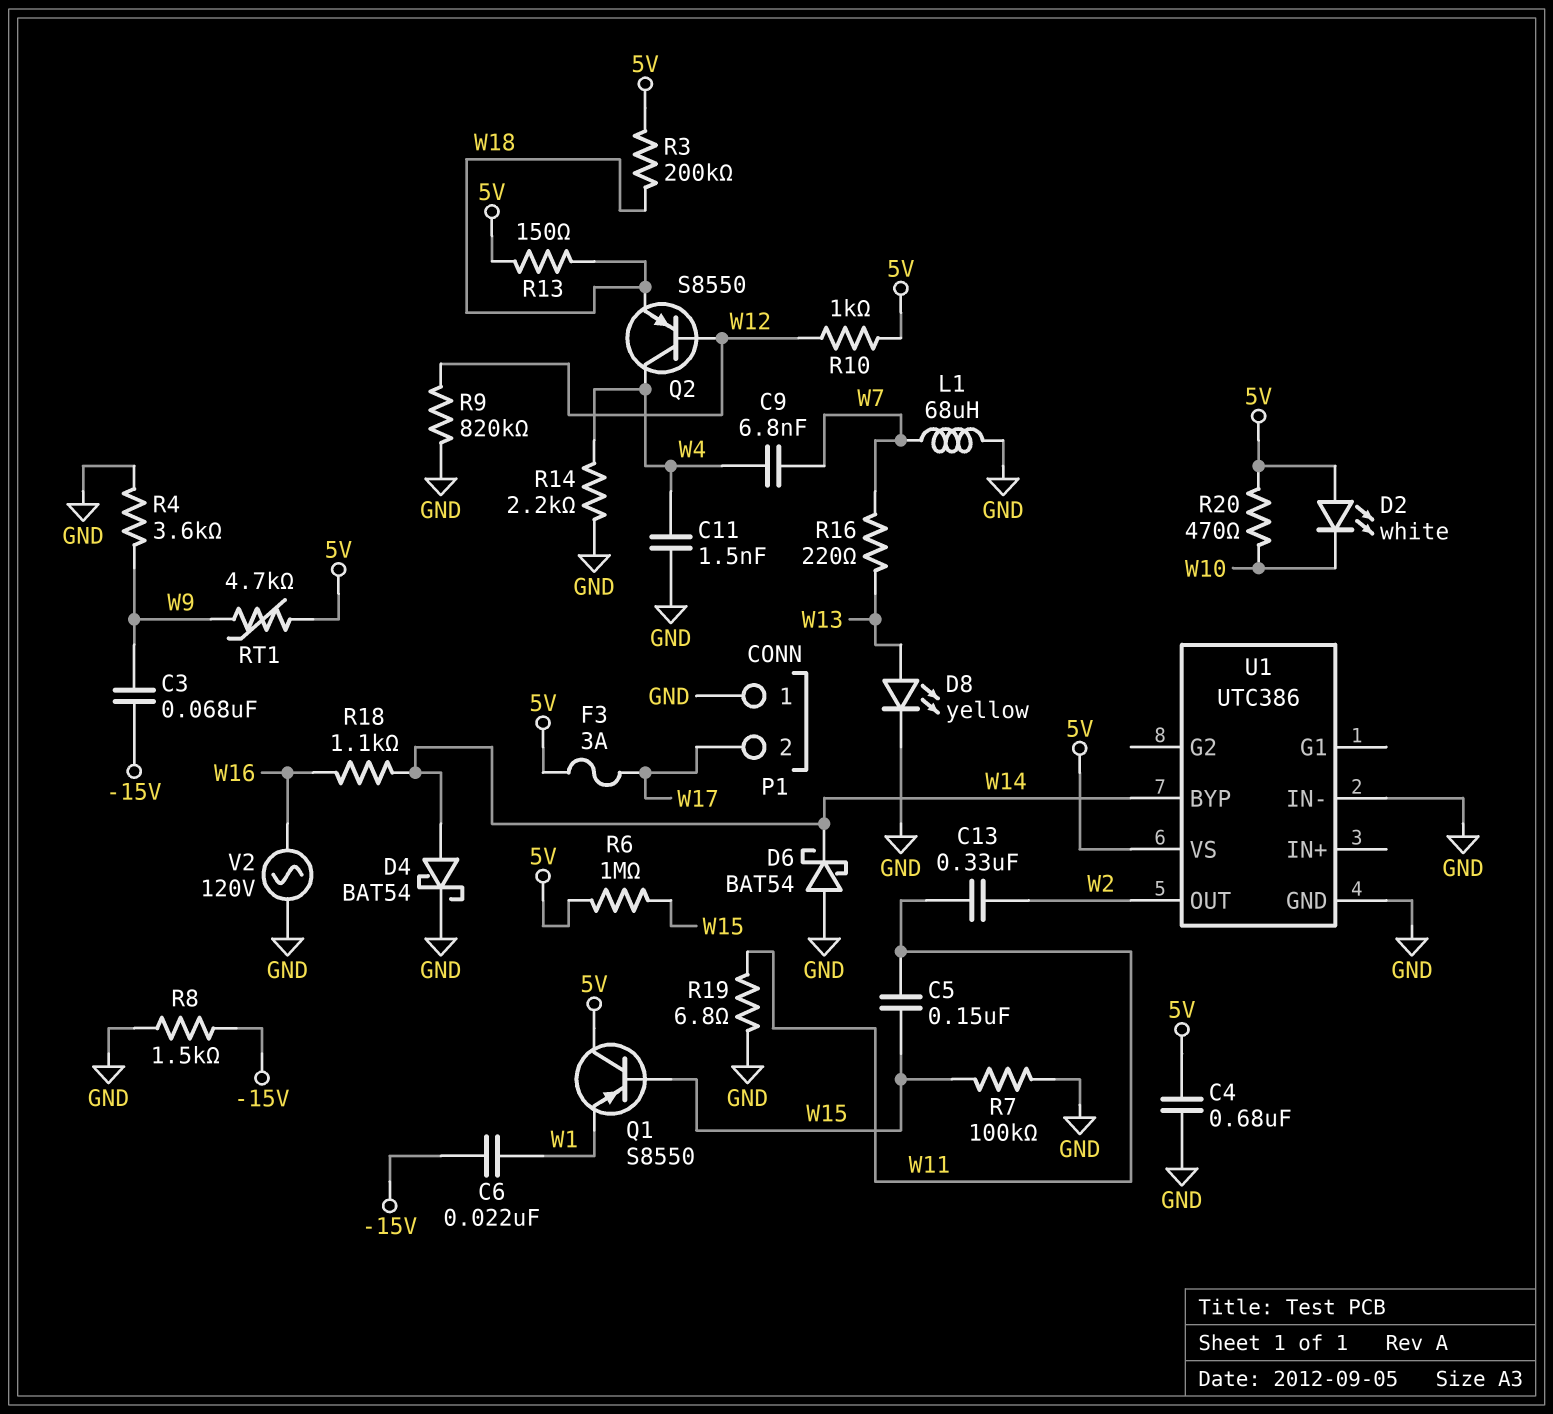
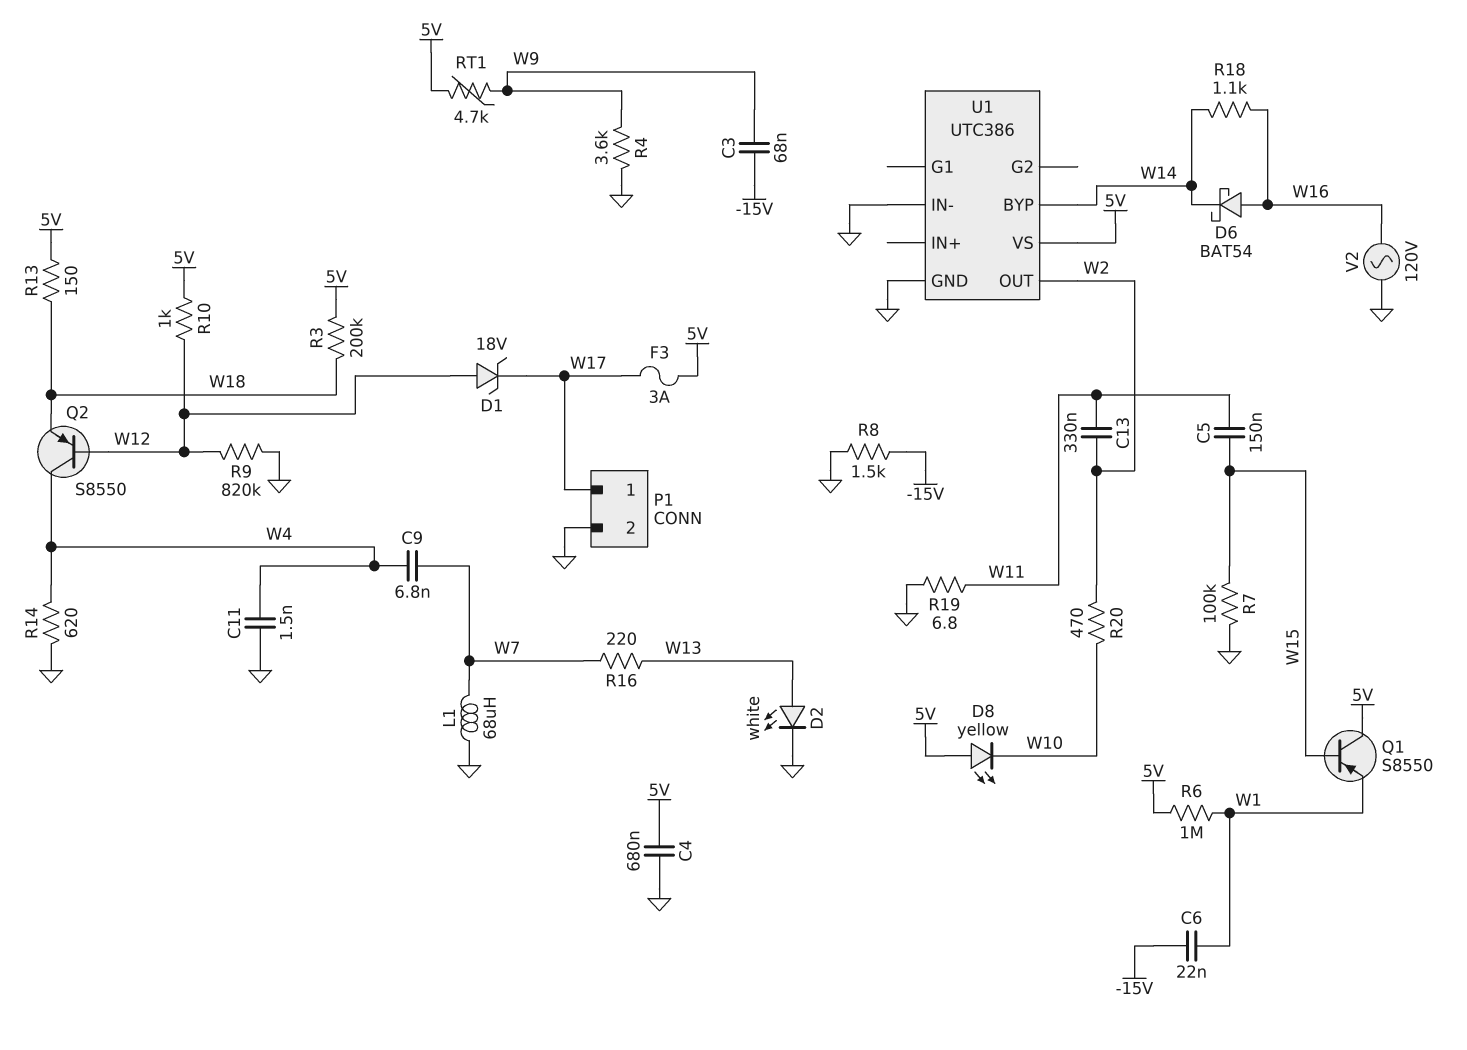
D1: none -> zener 18V (A W12, K W17)
D2: LED white (A 5V, K W10) -> LED white (A W13, K GND)
D4: schottky BAT54 (A W14, K GND) -> none
D6: schottky BAT54 (A GND, K W14) -> schottky BAT54 (A W16, K W14)
D8: LED yellow (A W13, K GND) -> LED yellow (A 5V, K W10)
P1 pin 1: GND -> W17
P1 pin 2: W17 -> GND
R6: 1M (5V, W15) -> 1M (5V, W1)
R14: 2.2k (GND, W4) -> 620 (GND, W4)
R20: 470 (5V, W10) -> 470 (W2, W10)

